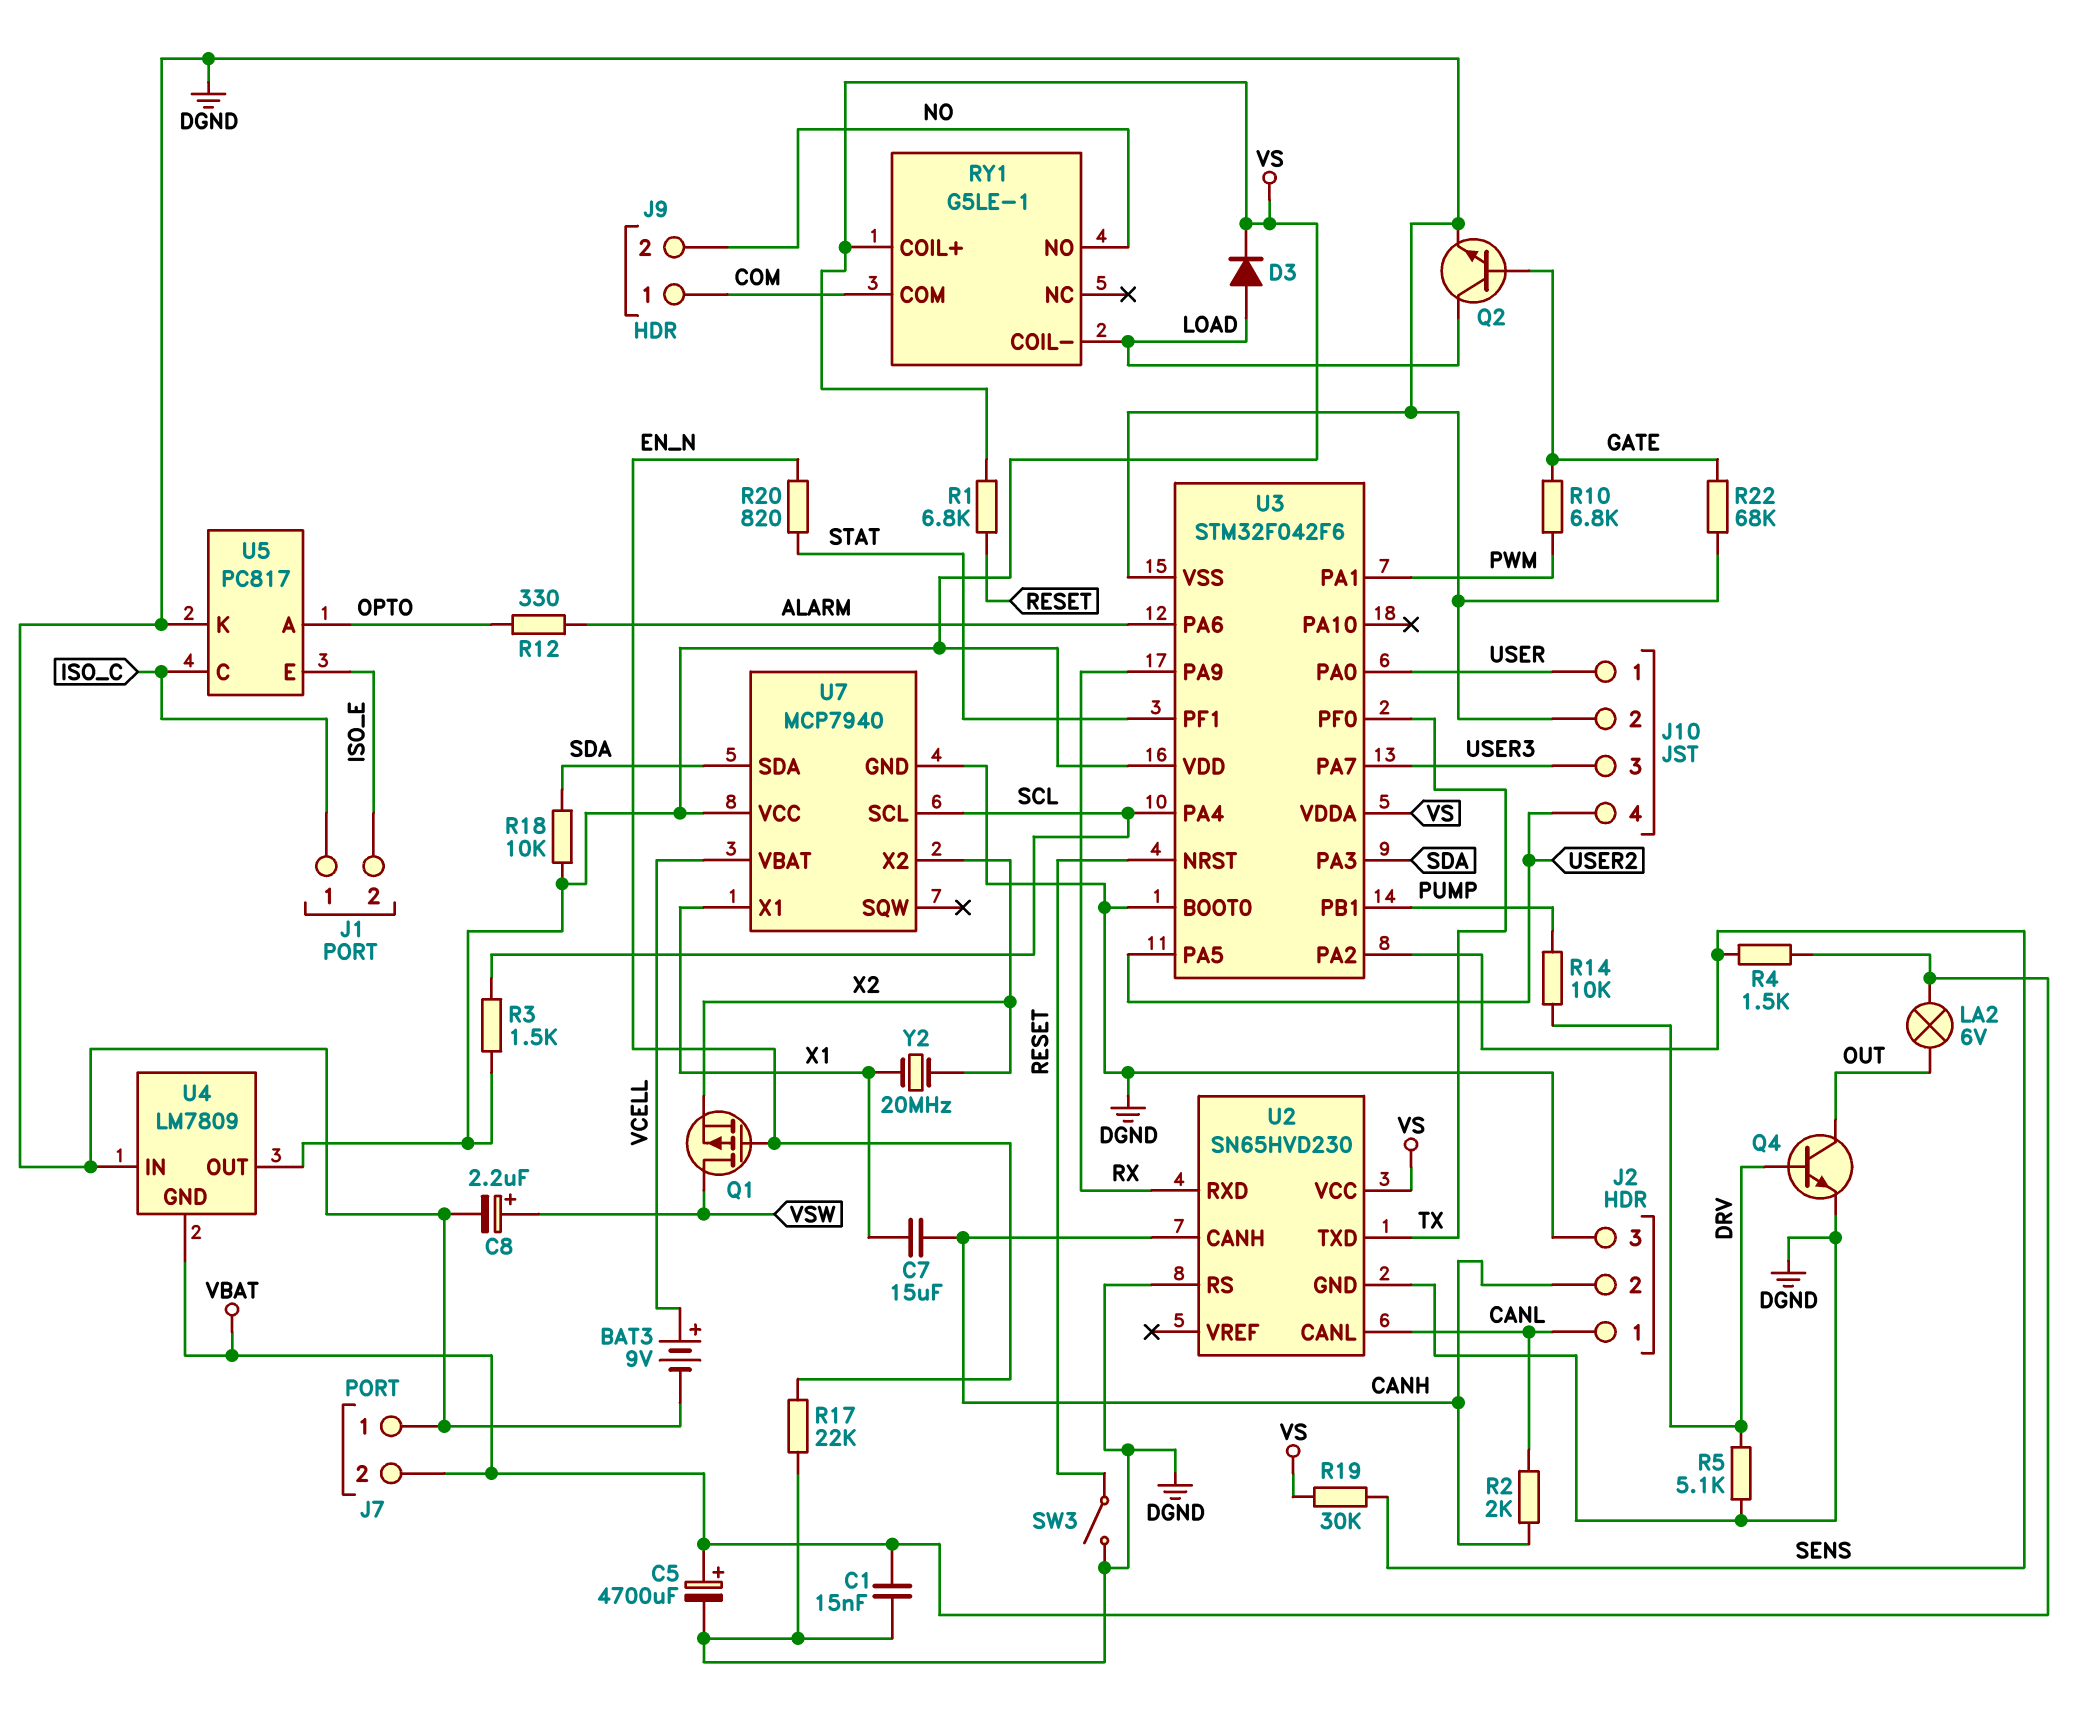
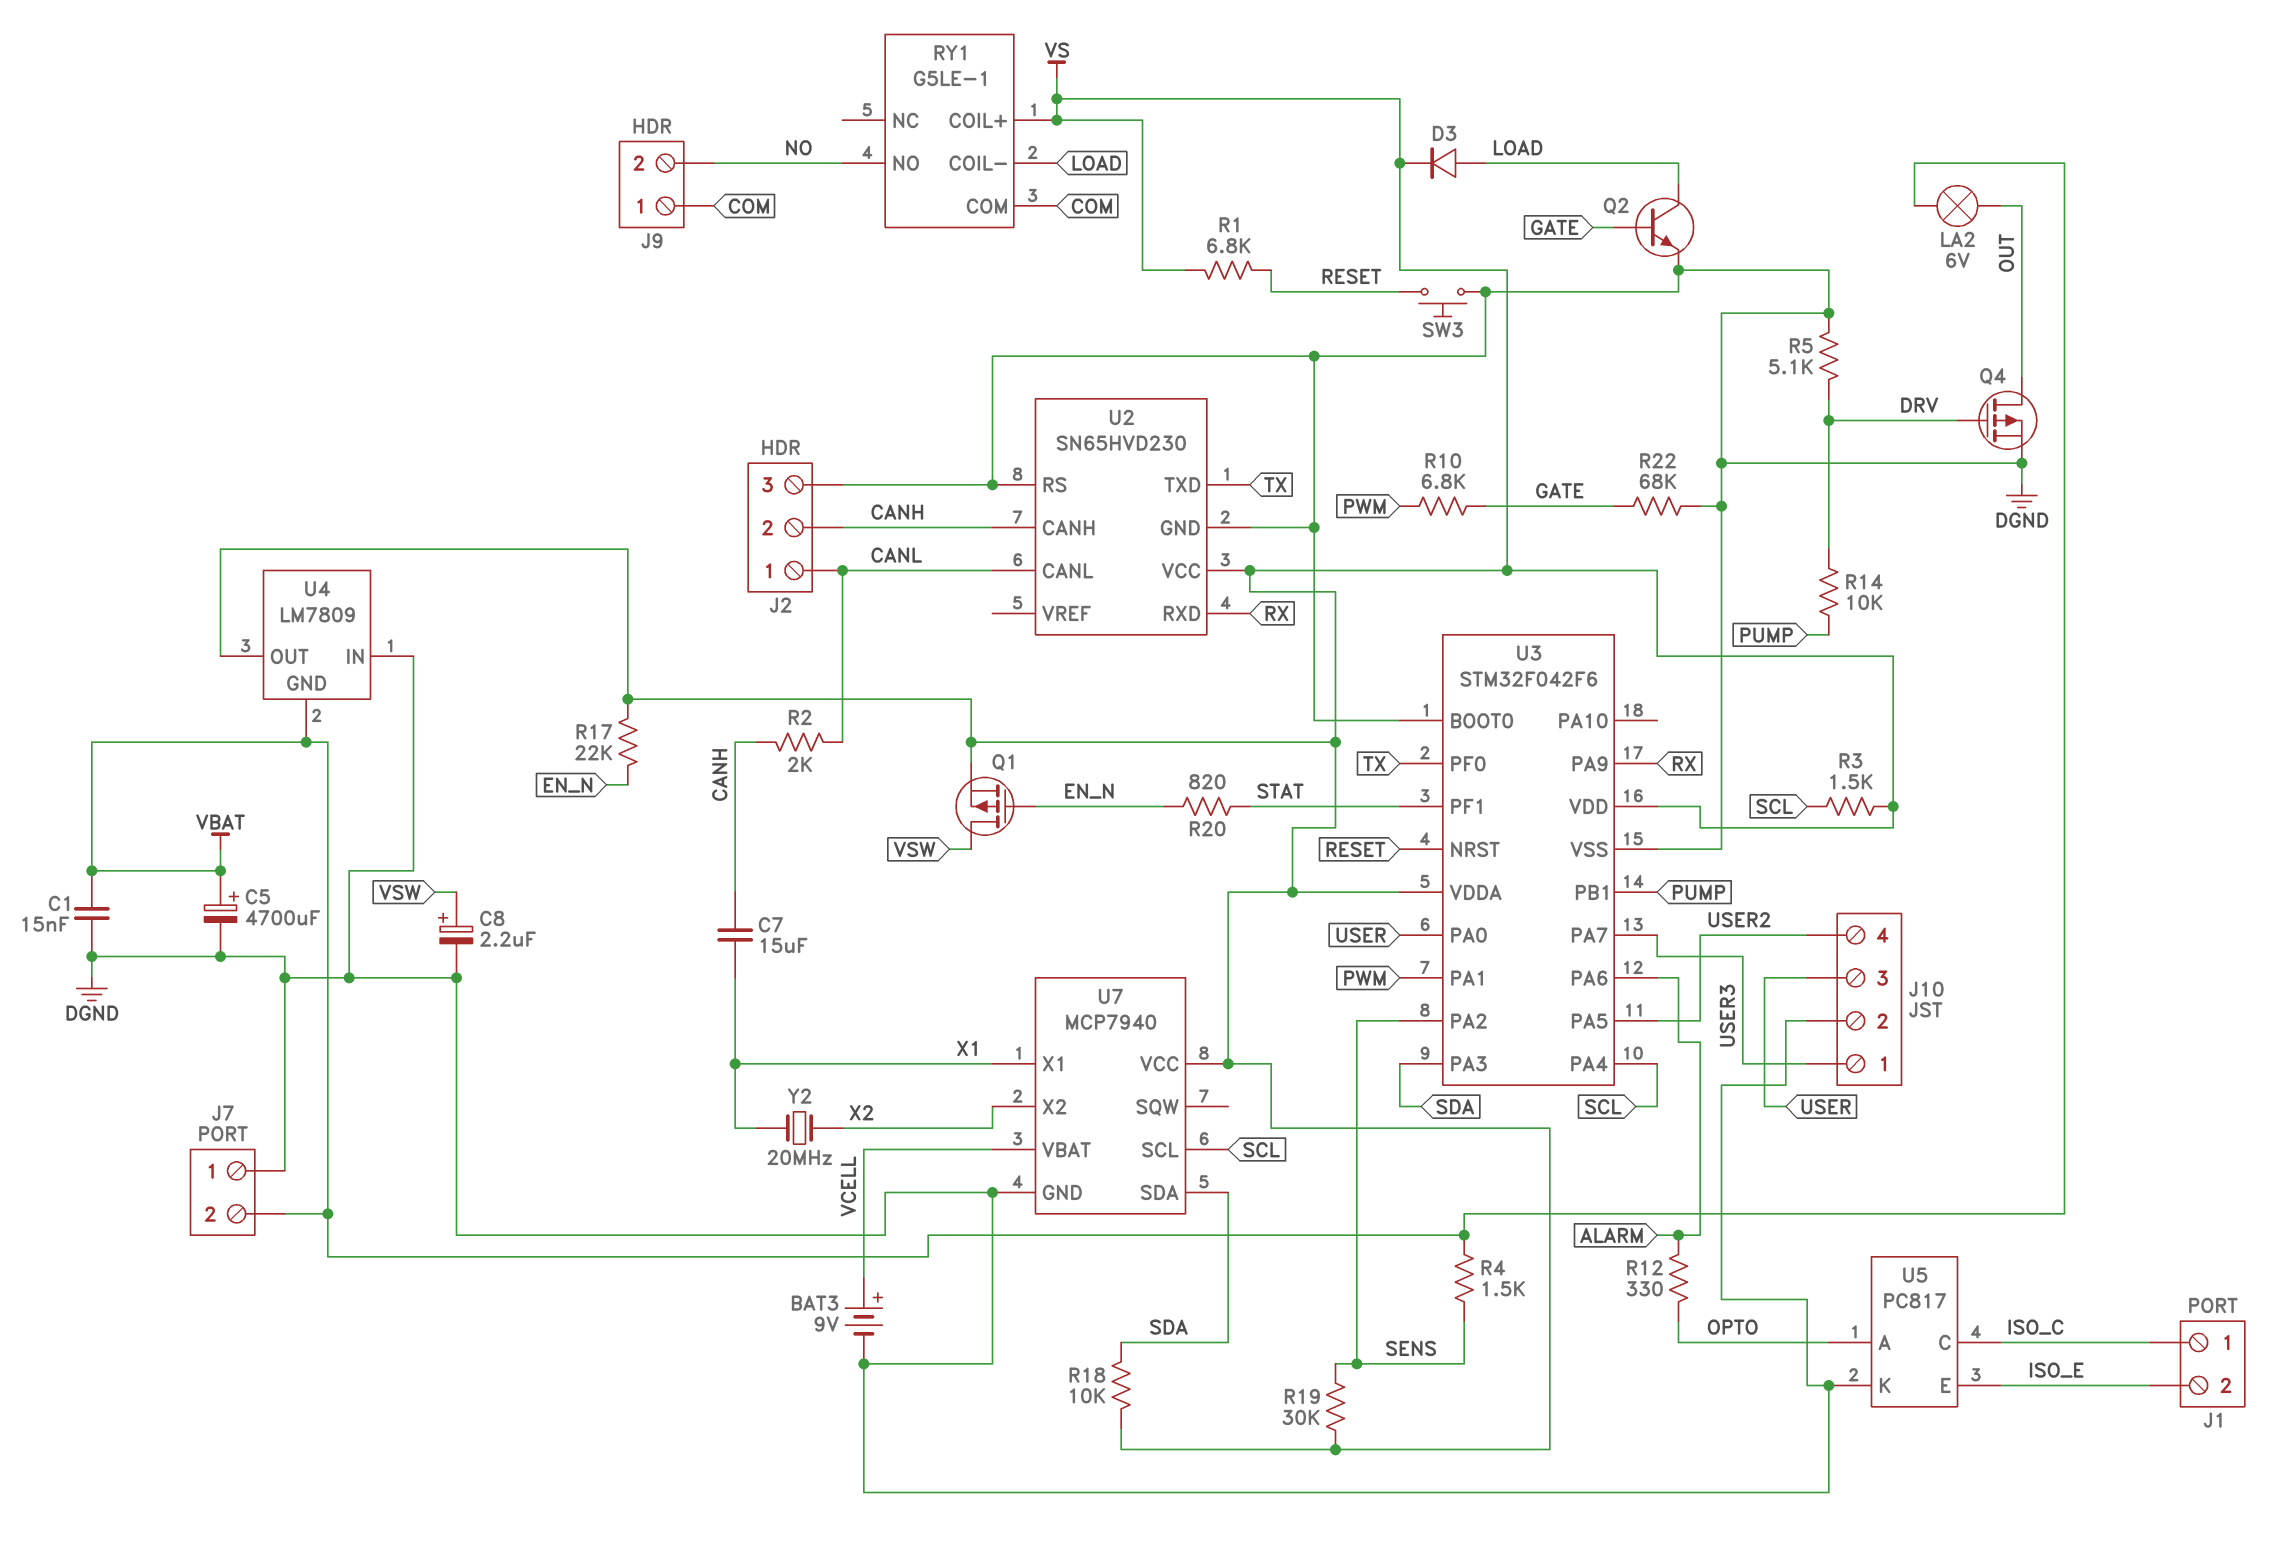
J10 pin 1: USER -> USER3
J10 pin 3: USER3 -> USER
Q1: PMOS (G EN_N, D VSW, S X2) -> PMOS (G EN_N, D VSW, S VS)
Q4: NPN (B DRV, C OUT, E DGND) -> PMOS (G DRV, D OUT, S DGND)
R17: 22k (DGND, EN_N) -> 22k (EN_N, VS)
SW3: switch (DGND, RESET) -> button (DGND, RESET)

